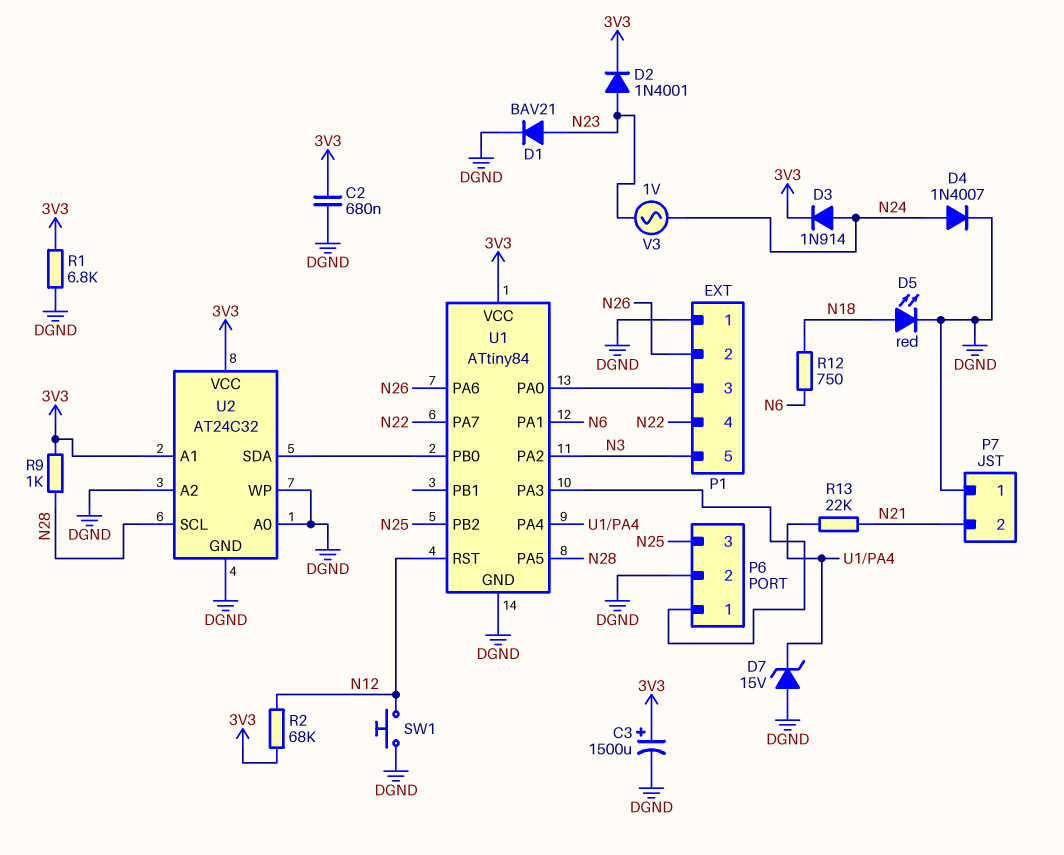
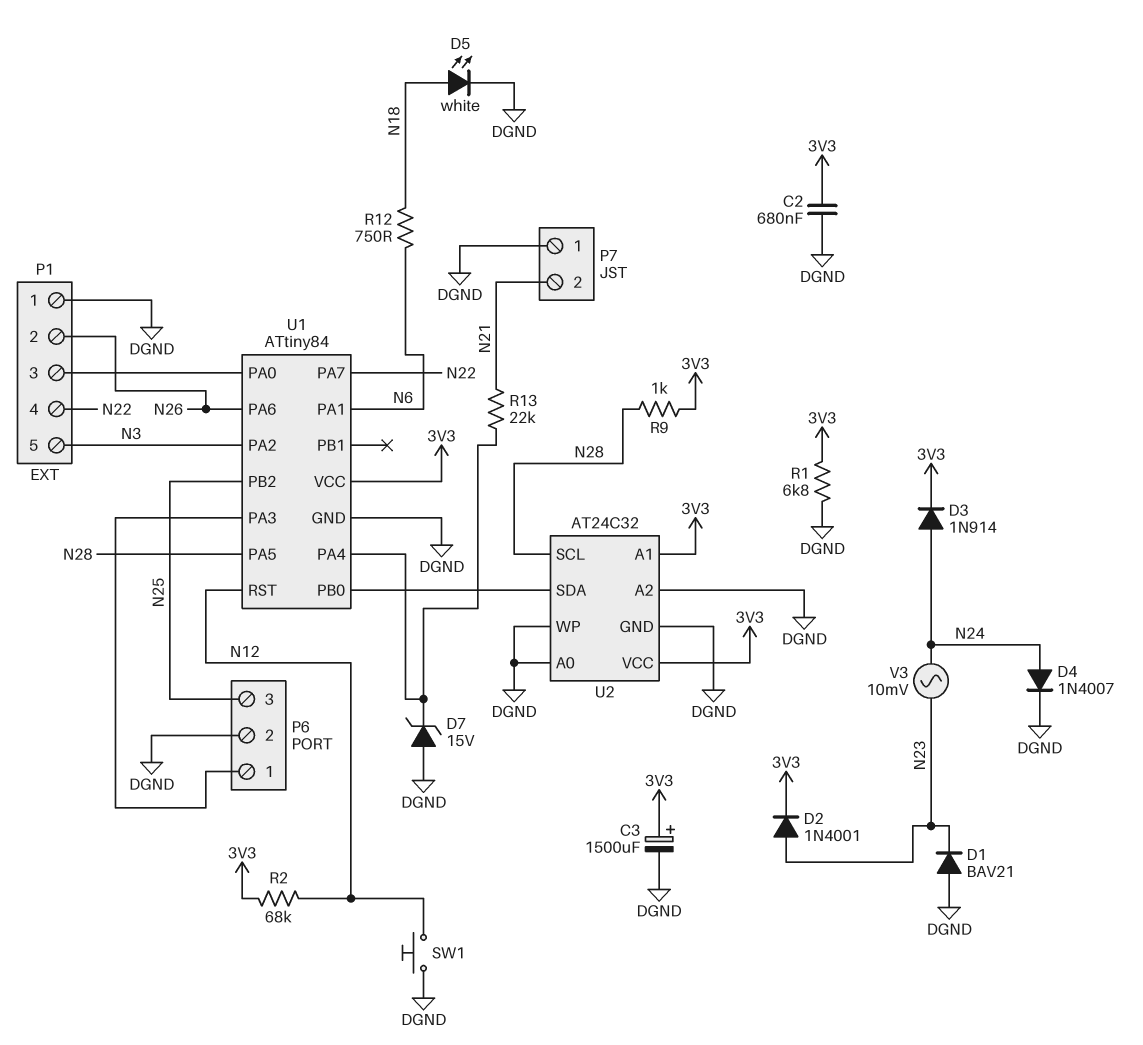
D1: diode BAV21 (A N23, K DGND) -> diode BAV21 (A DGND, K N23)
D5: LED red (A N18, K DGND) -> LED white (A N18, K DGND)
V3: AC 1V (N23, N24) -> AC 10mV (N23, N24)

